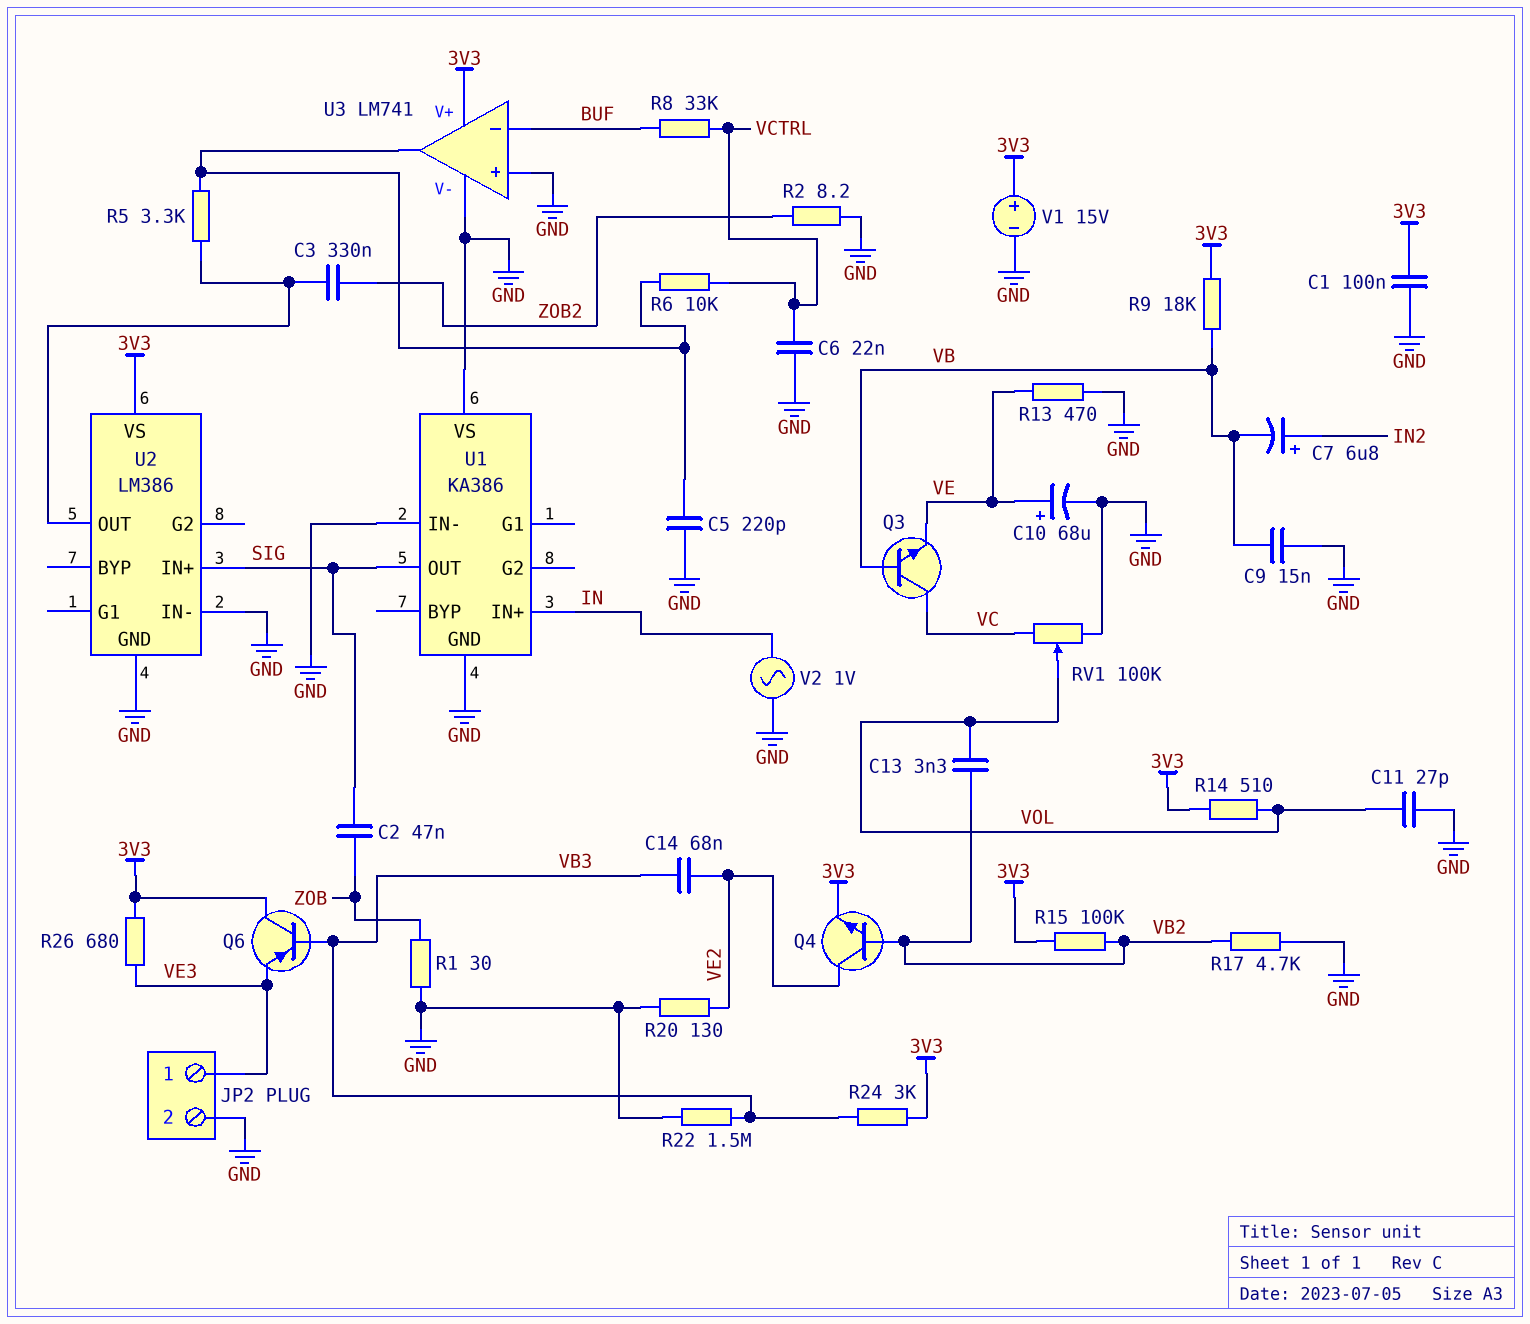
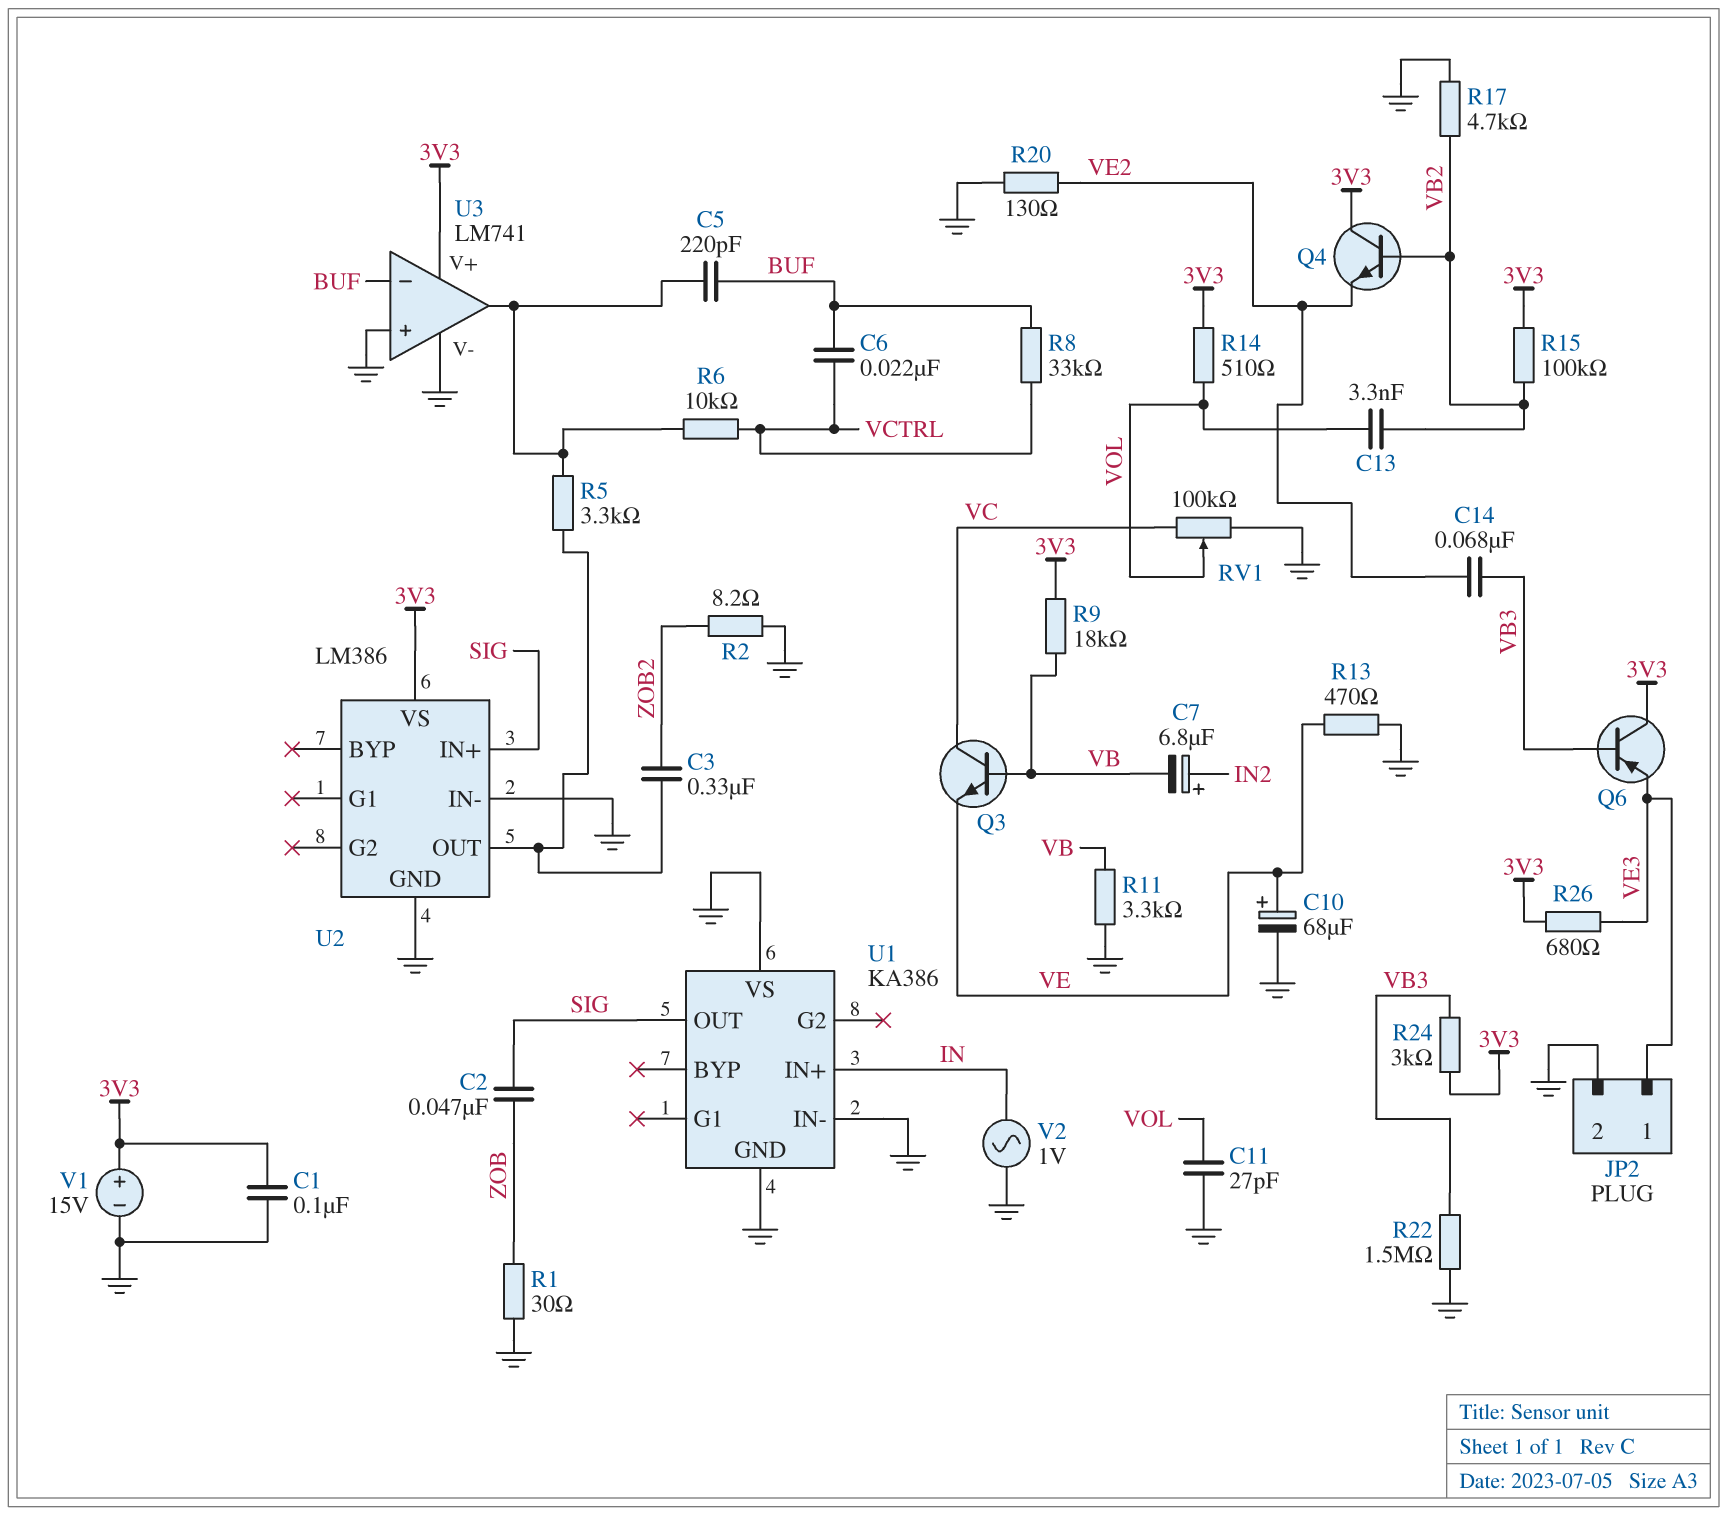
C5: 220pF (GND, U3/out) -> 220pF (BUF, U3/out)
C6: 22nF (GND, VCTRL) -> 22nF (BUF, VCTRL)
C9: 15nF (GND, VB) -> none
Q4: NPN (B VB2, C VE2, E 3V3) -> NPN (B VB2, C 3V3, E VE2)
R11: none -> 3.3k (GND, VB)

